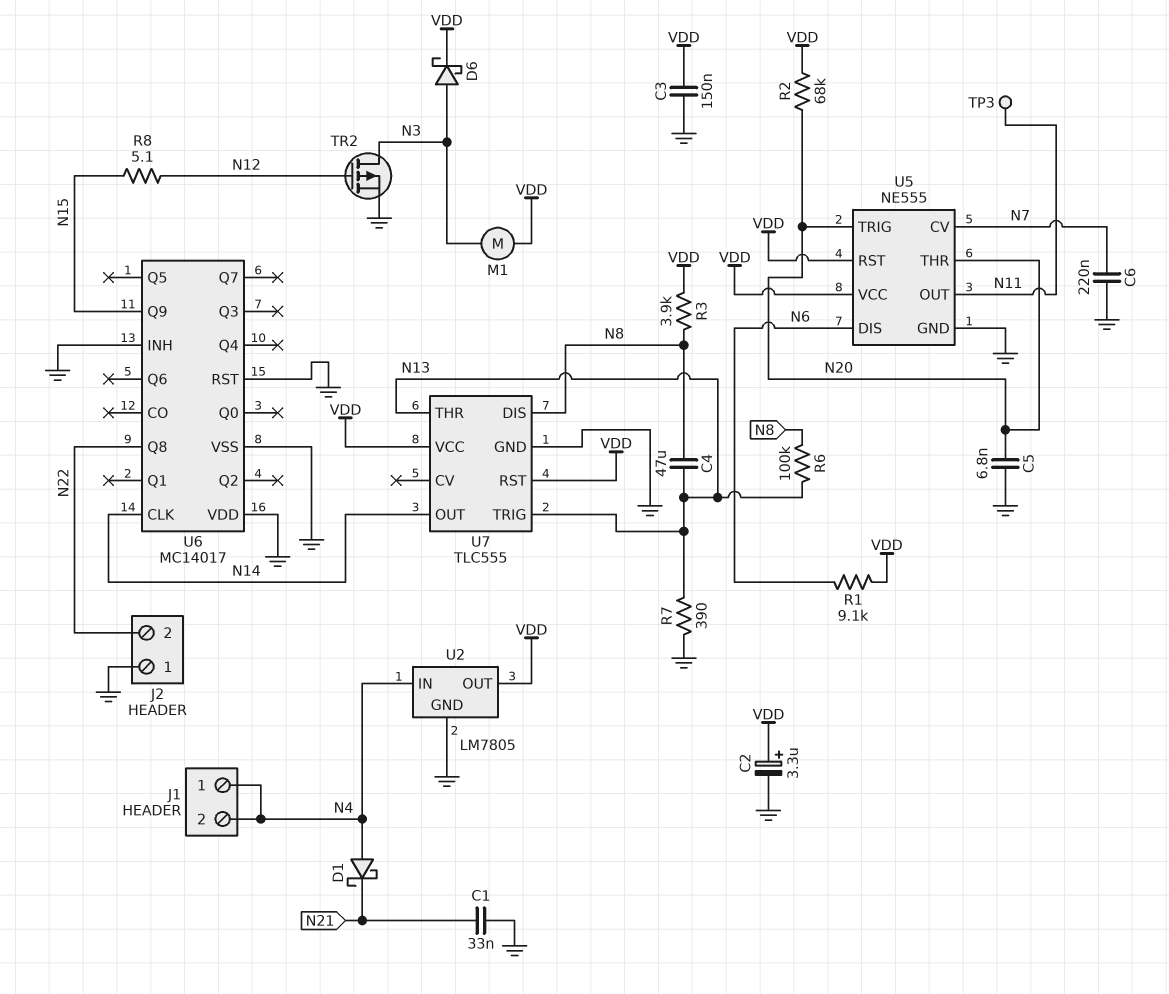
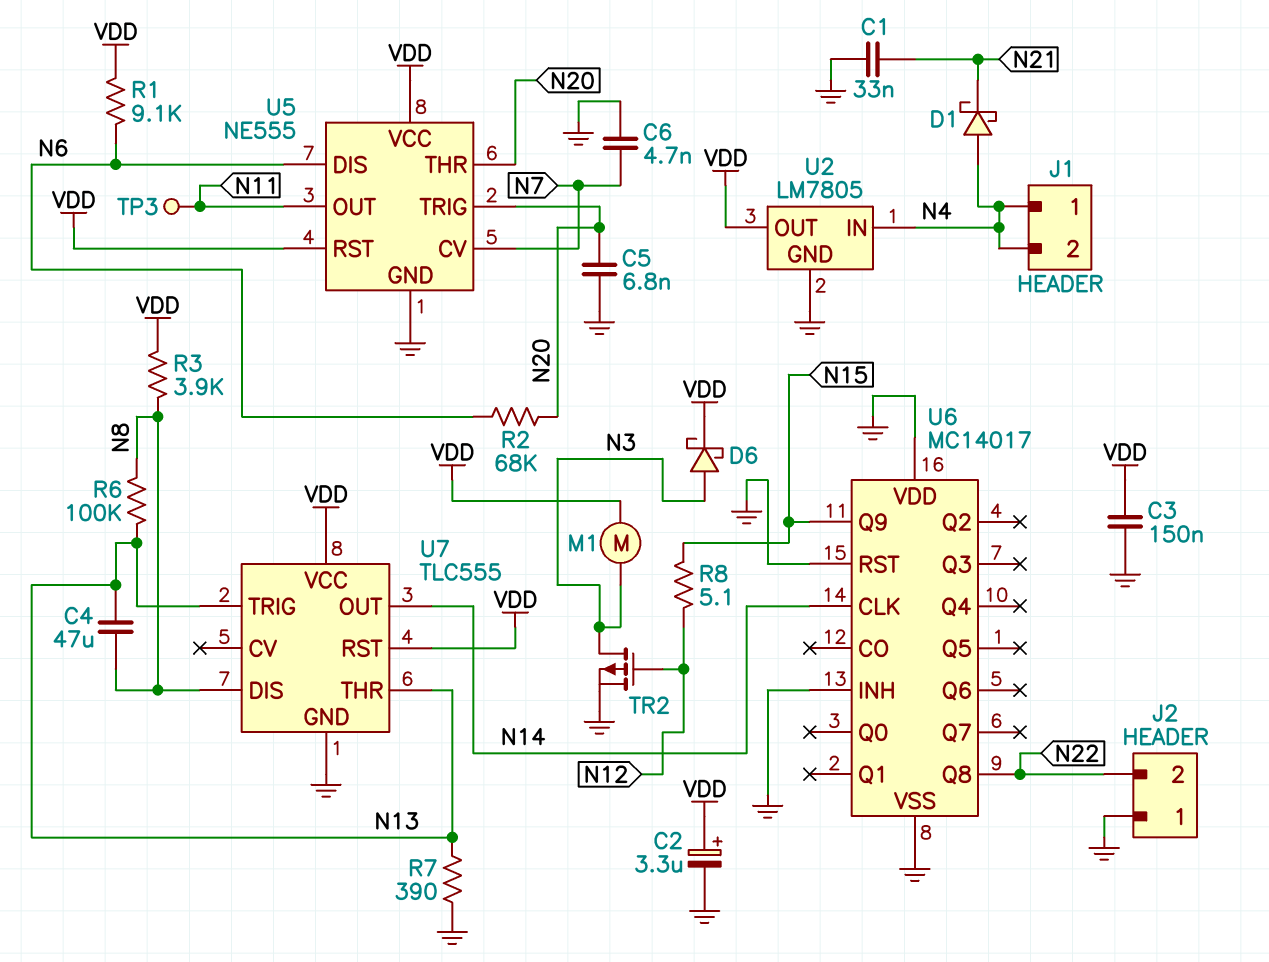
C6: 220nF (GND, N7) -> 4.7nF (GND, N7)
R2: 68k (N20, VDD) -> 68k (N6, N20)

